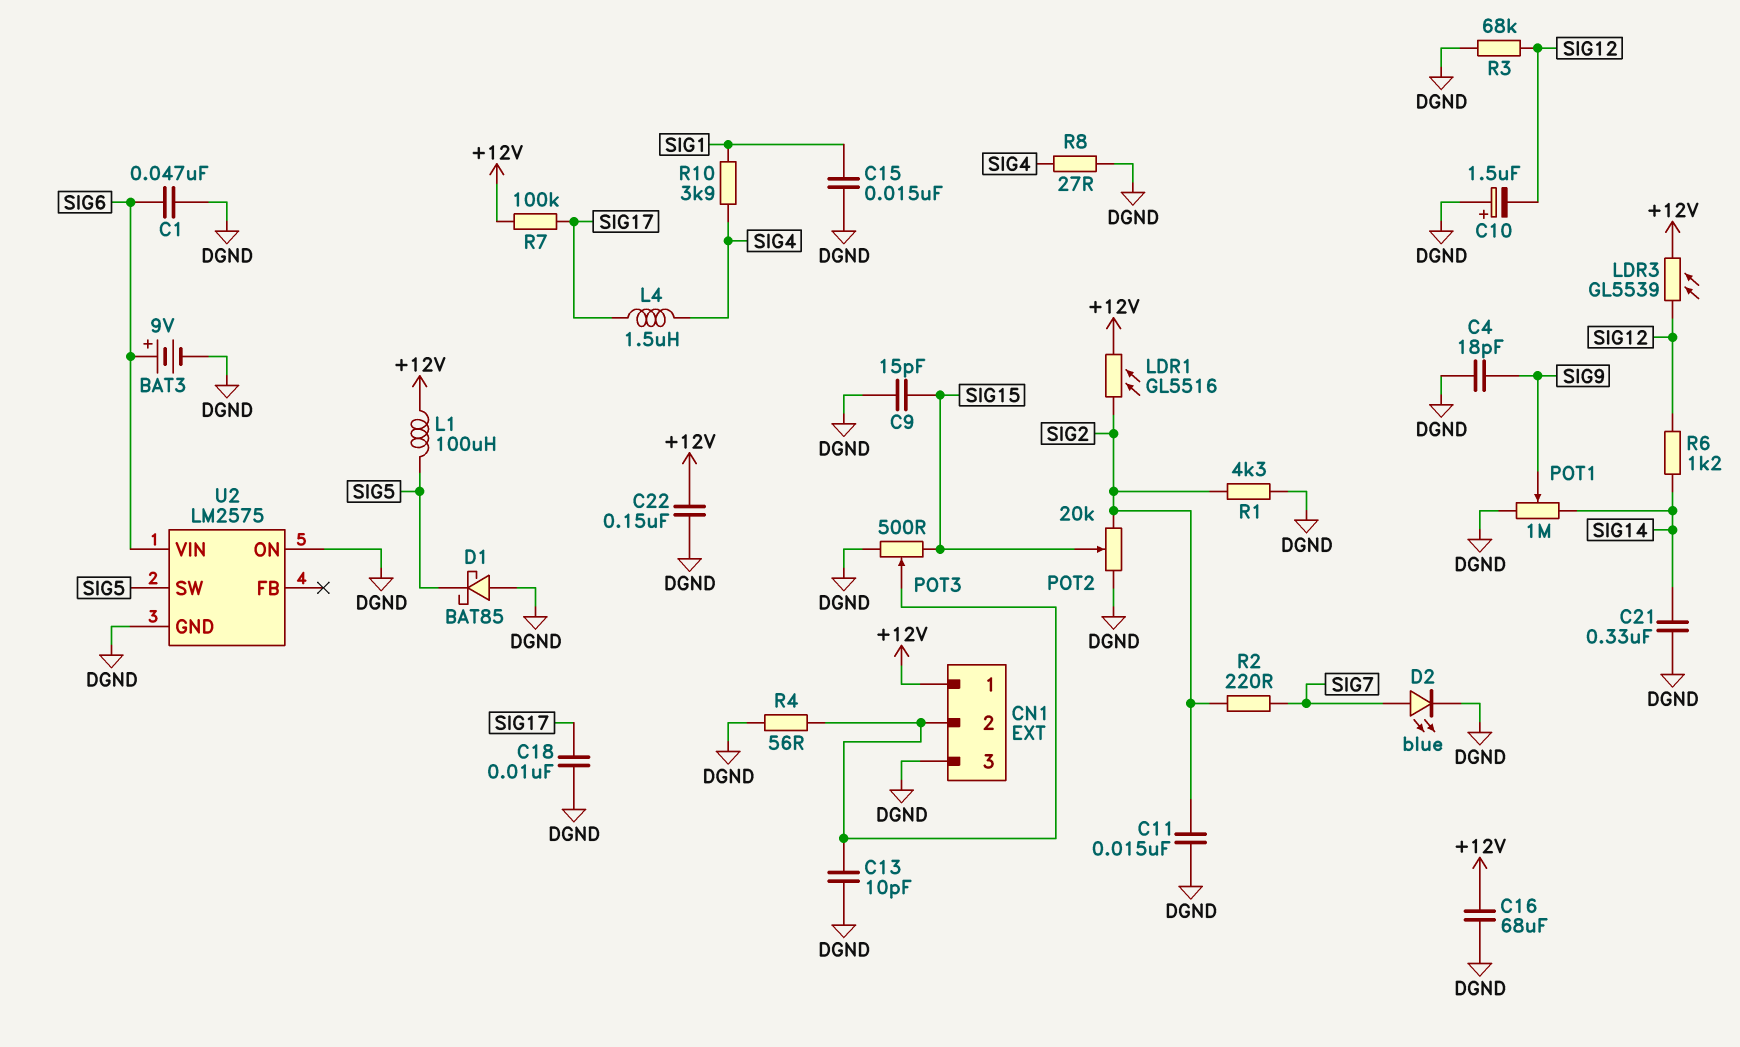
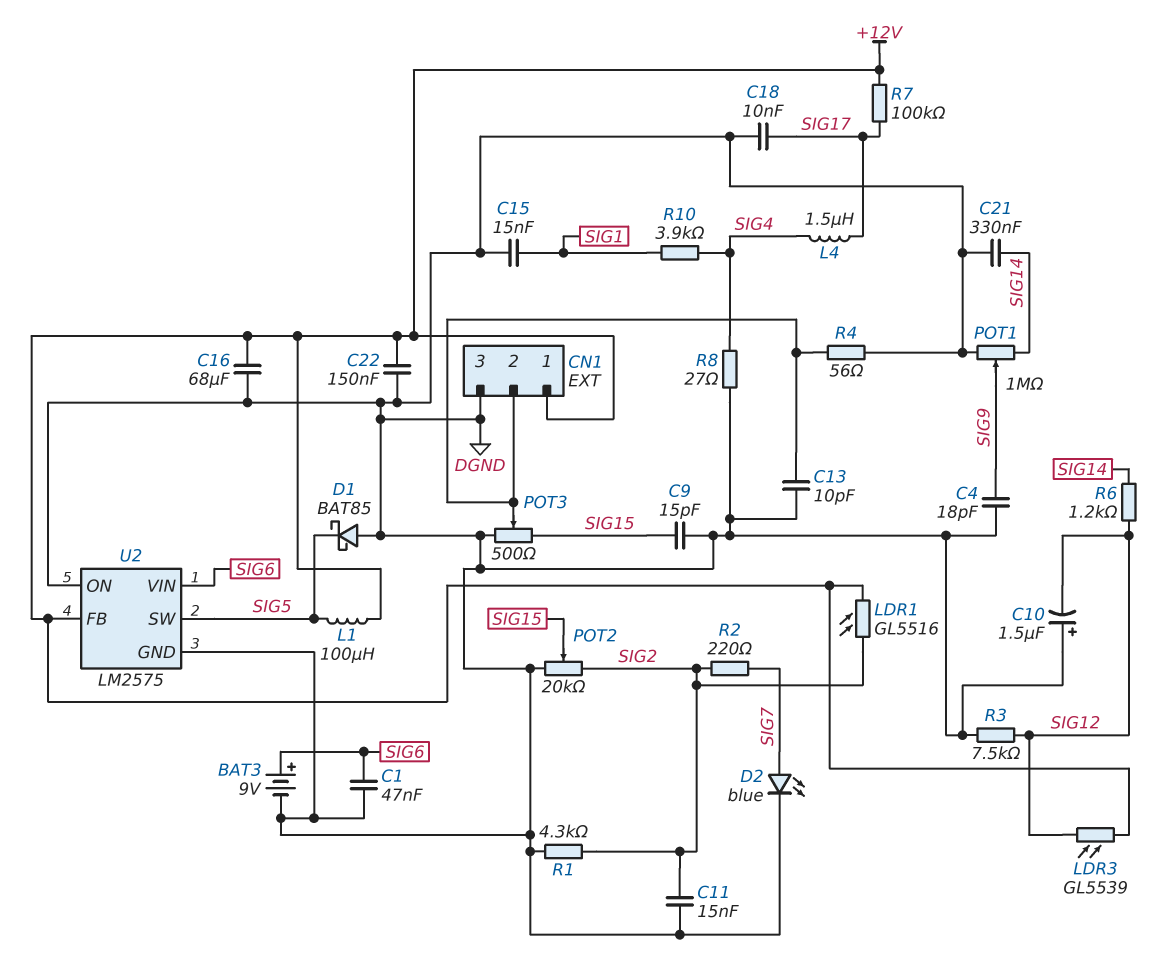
R3: 68k (DGND, SIG12) -> 7.5k (DGND, SIG12)
U2 pin FB: none -> +12V

